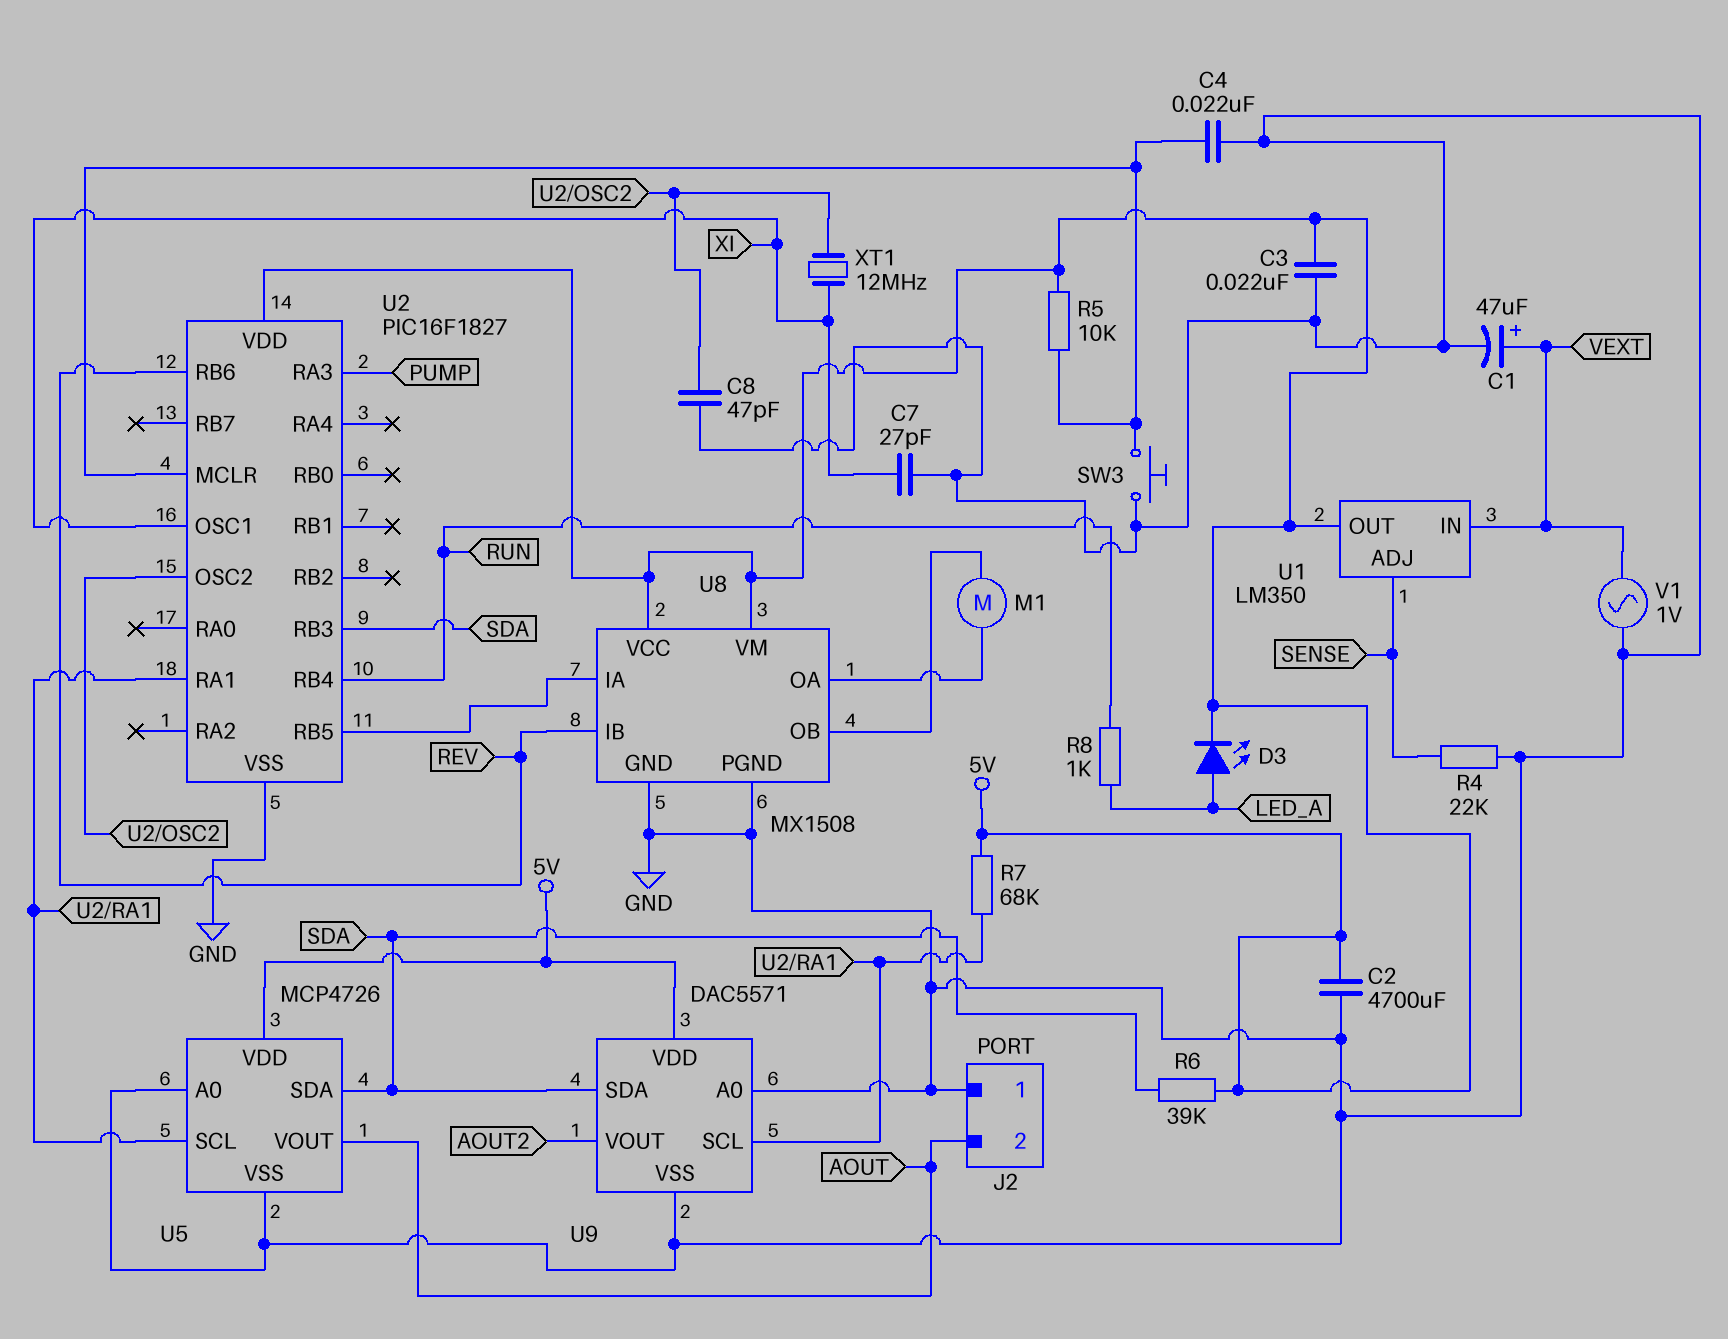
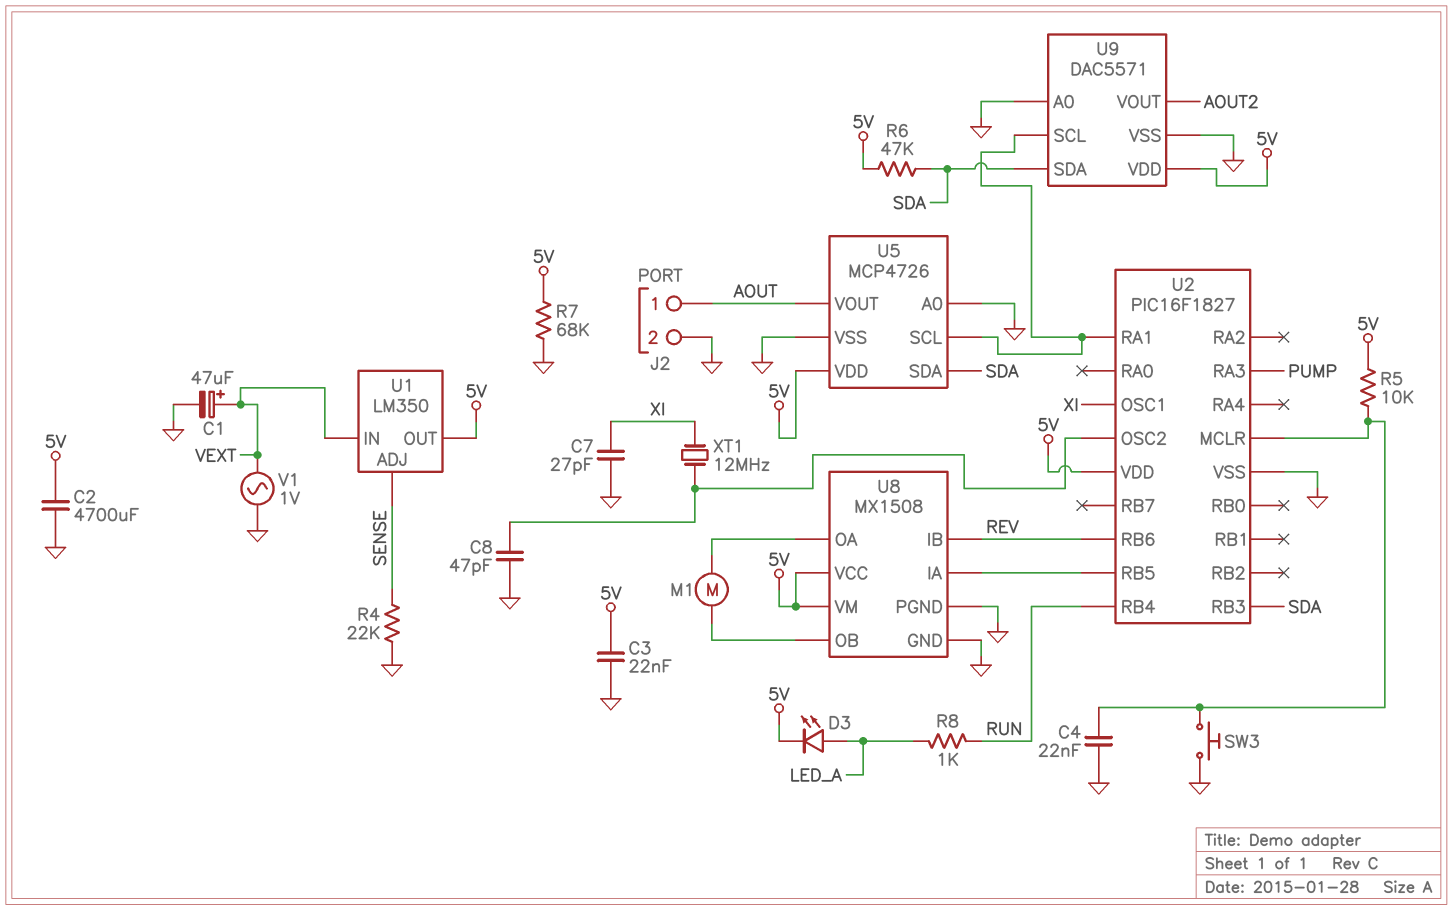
J2 pin 1: GND -> AOUT
J2 pin 2: AOUT -> GND
R6: 39k (5V, SDA) -> 47k (5V, SDA)
R7: 68k (5V, U2/RA1) -> 68k (5V, GND)

